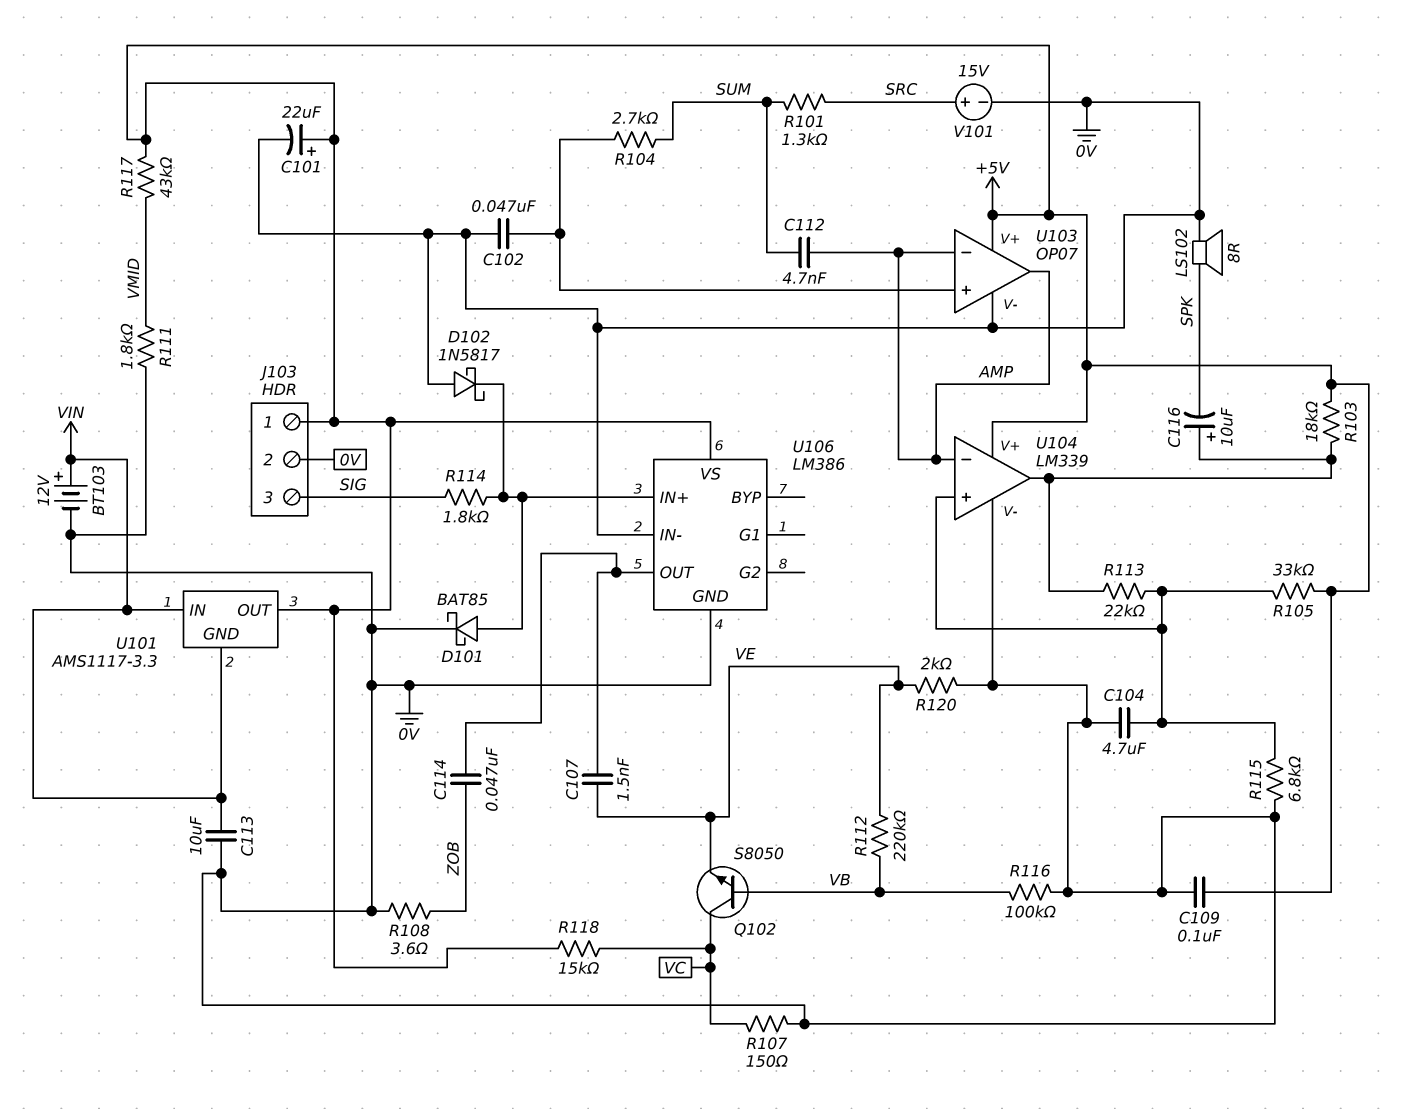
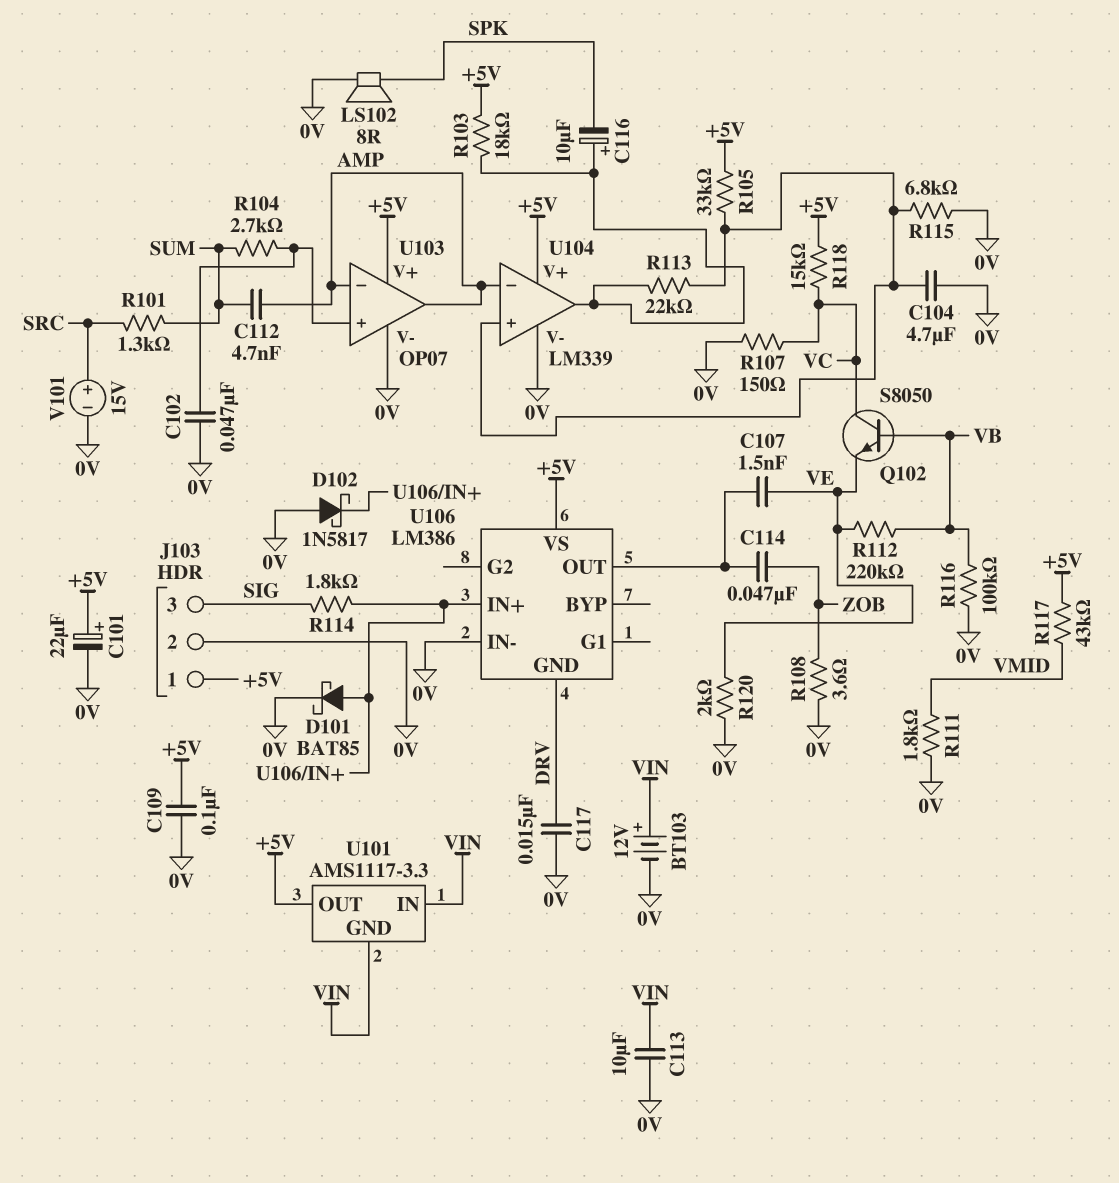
C117: none -> 15nF (0V, DRV)
U106 pin GND: 0V -> DRV

